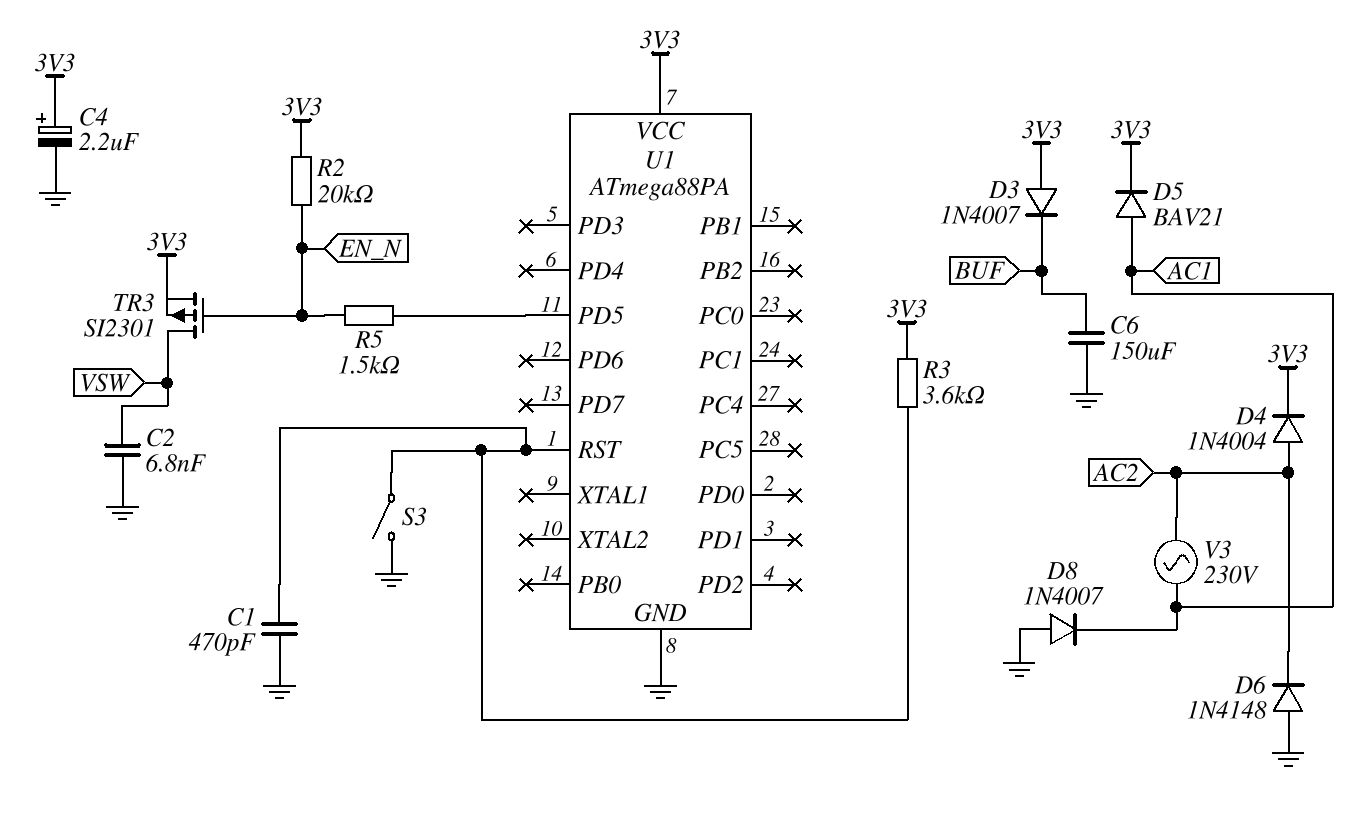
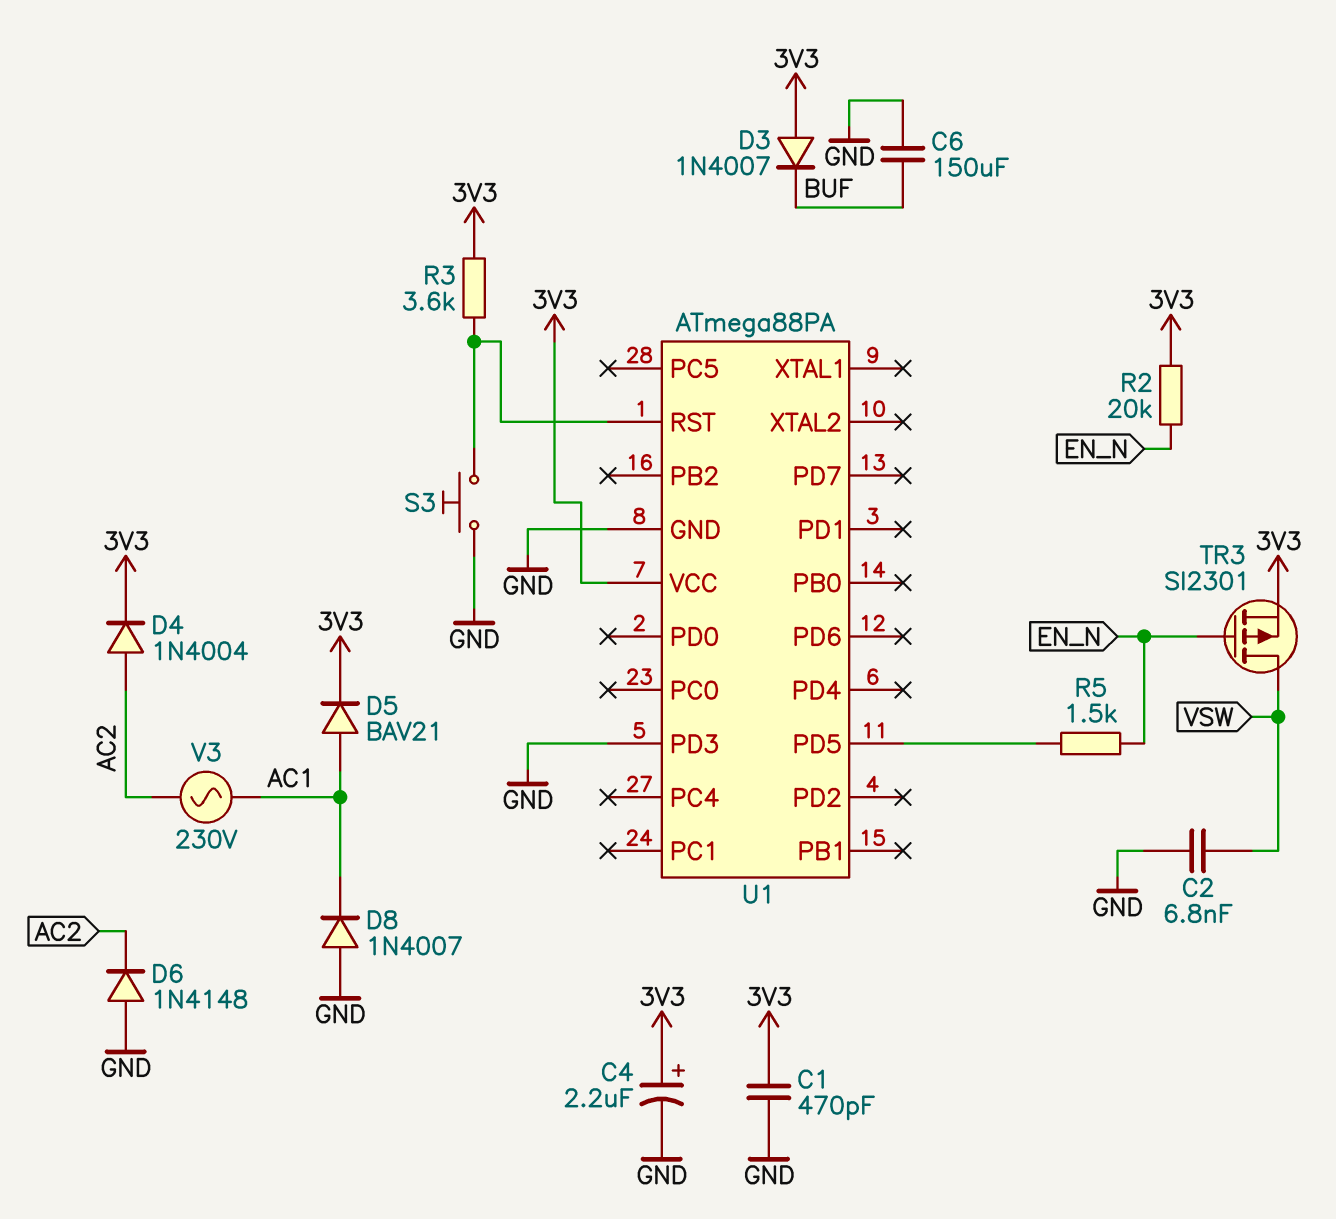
C1: 470pF (GND, U1/RST) -> 470pF (3V3, GND)
S3: switch (GND, U1/RST) -> button (GND, U1/RST)
U1 pin PD3: none -> GND

